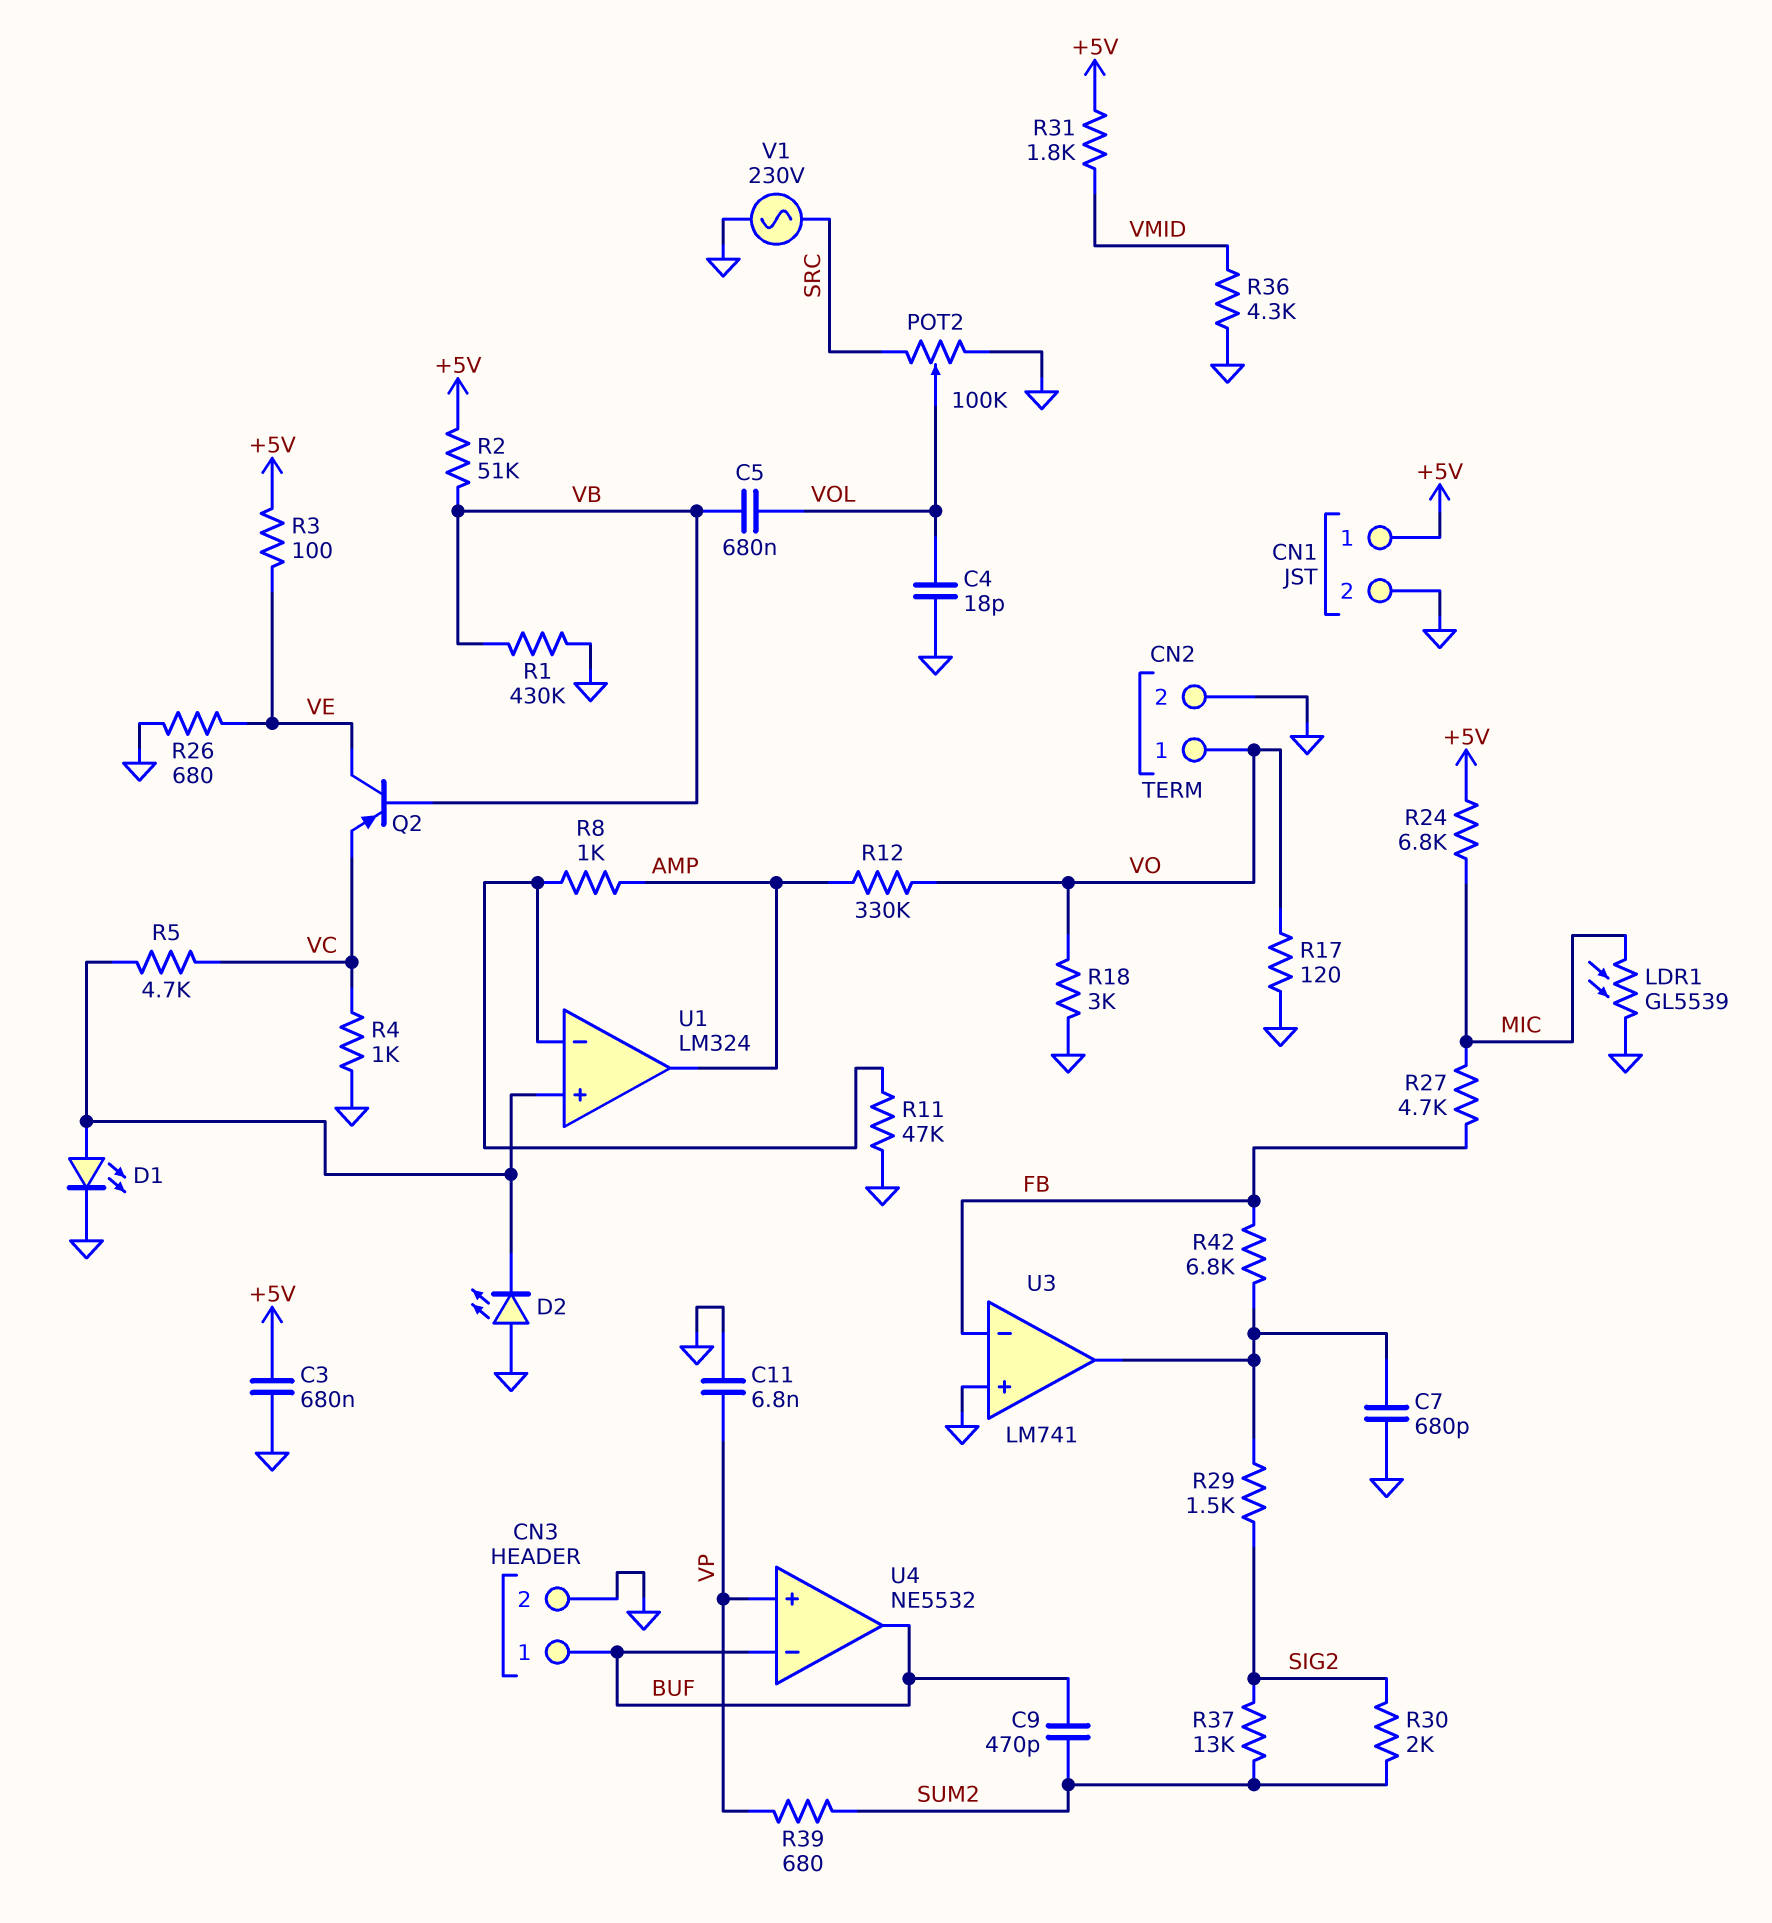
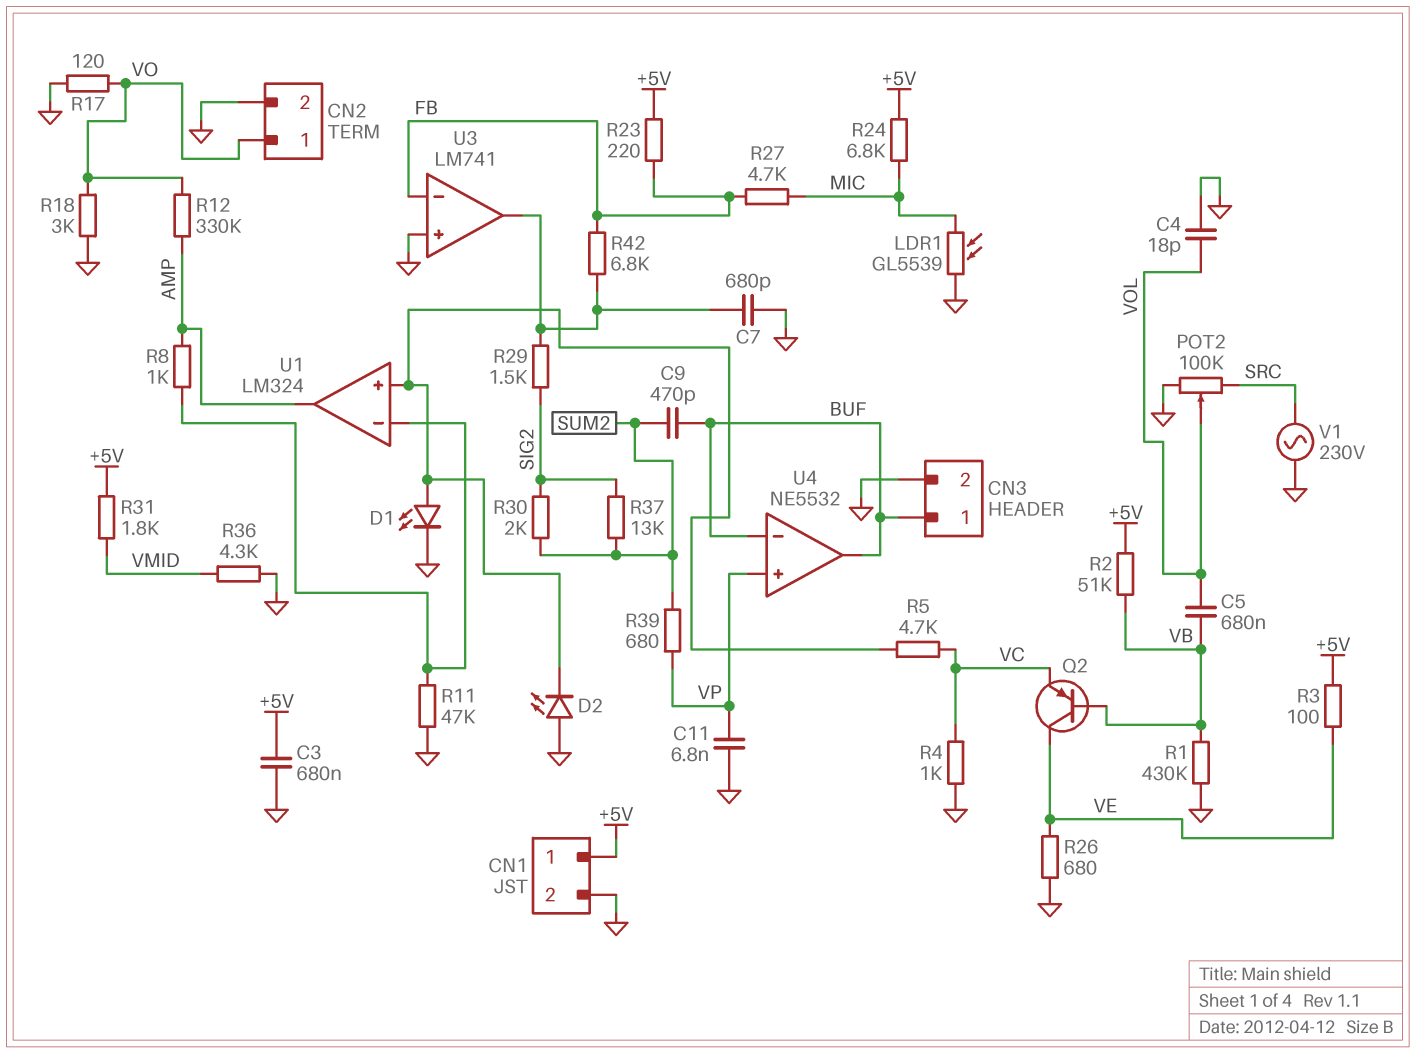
R23: none -> 220 (+5V, FB)

